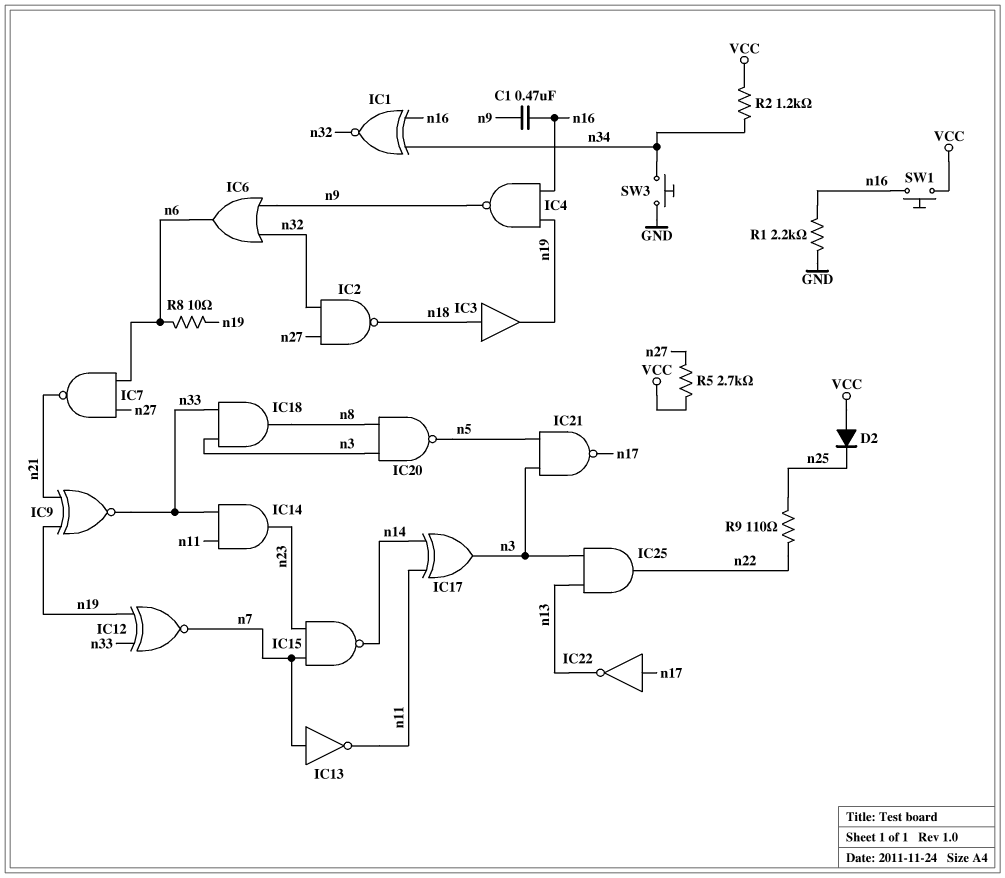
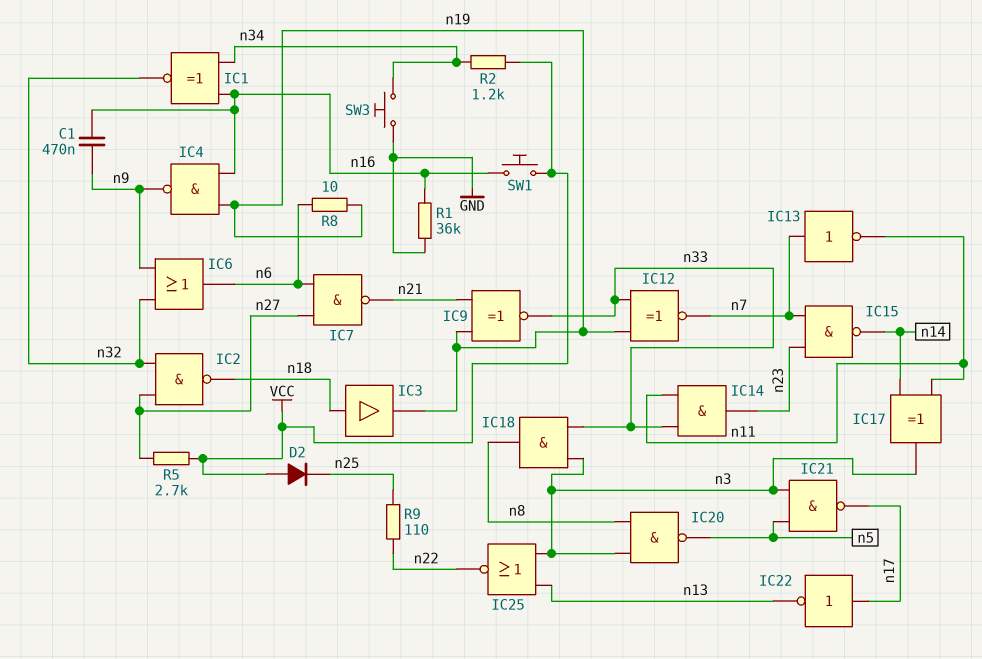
IC25: AND (in n3, in n13, out n22) -> NOR (in n3, in n13, out n22)
R1: 2.2k (GND, n16) -> 36k (GND, n16)

